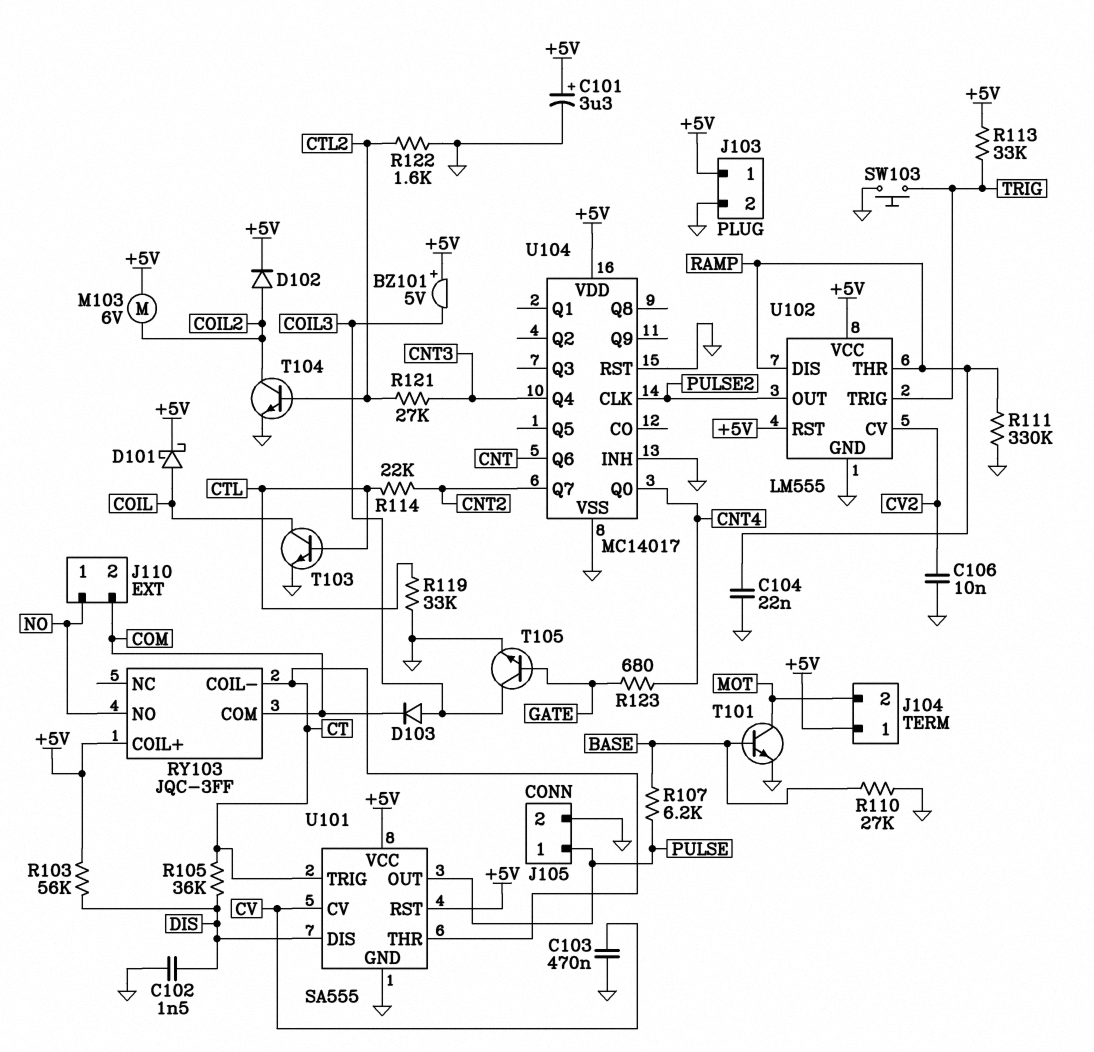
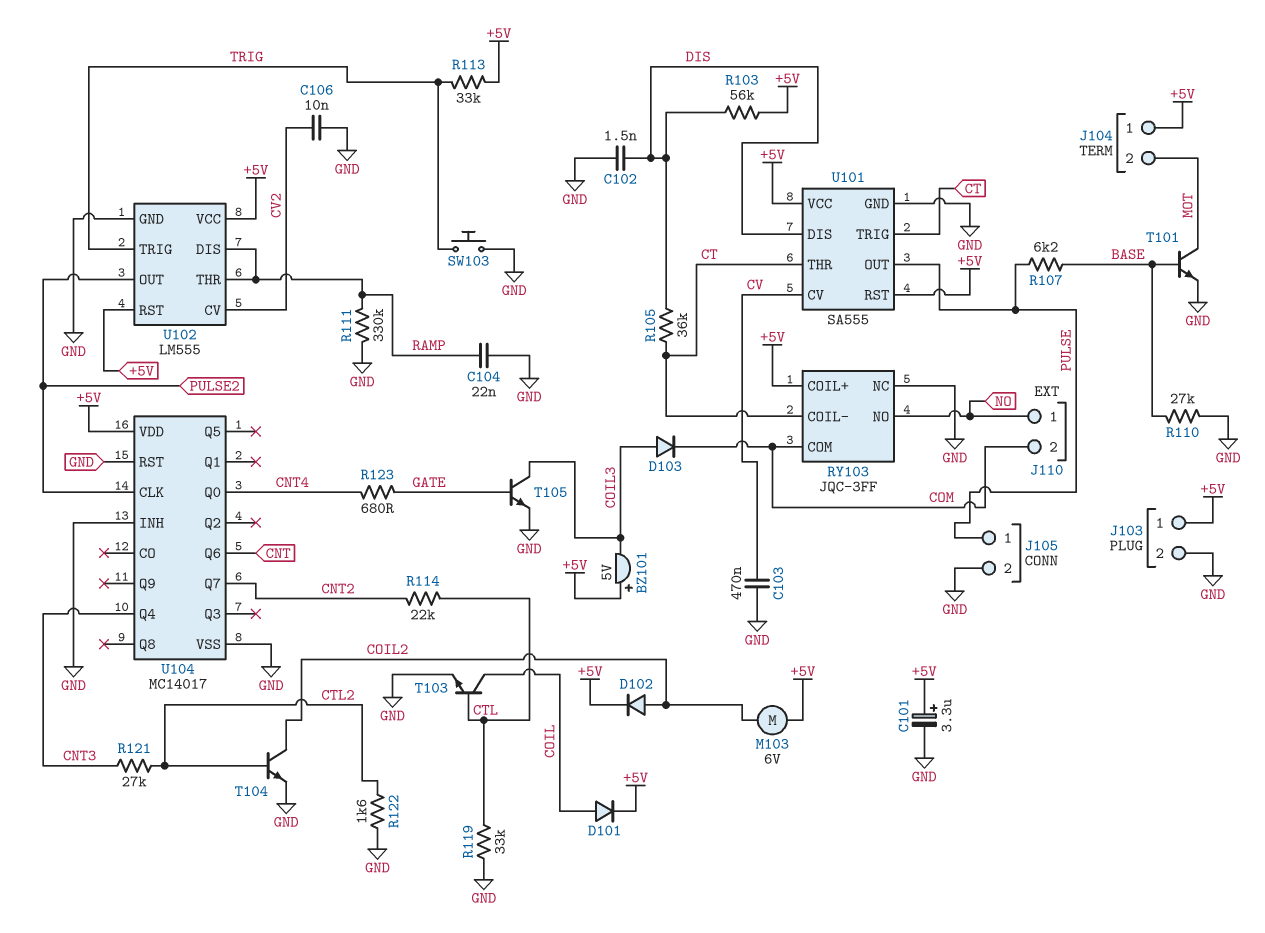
D101: schottky (A COIL, K +5V) -> diode (A COIL, K +5V)
RY103 pin NC: none -> GND

